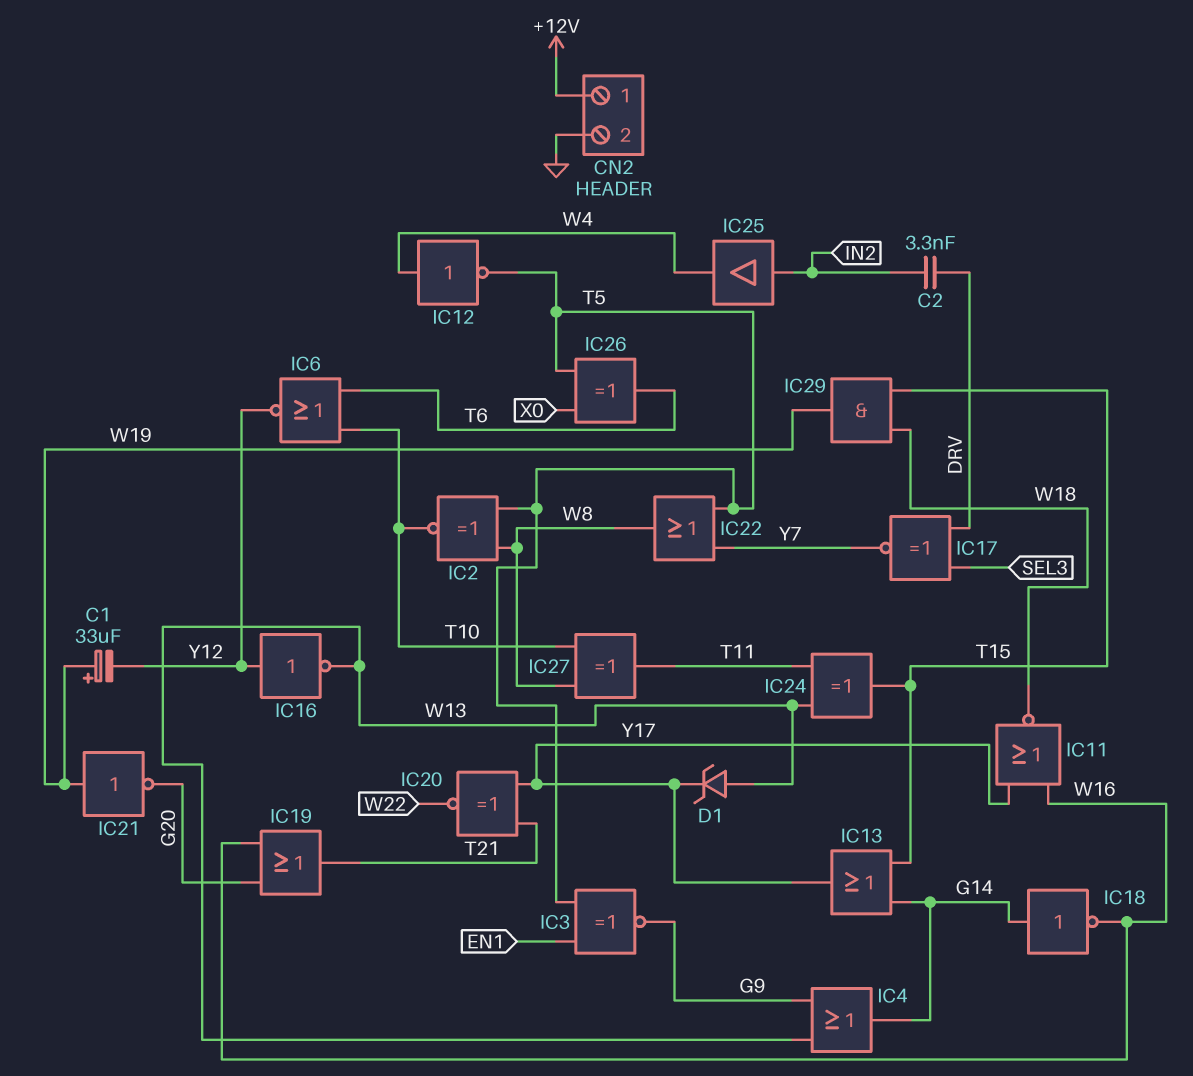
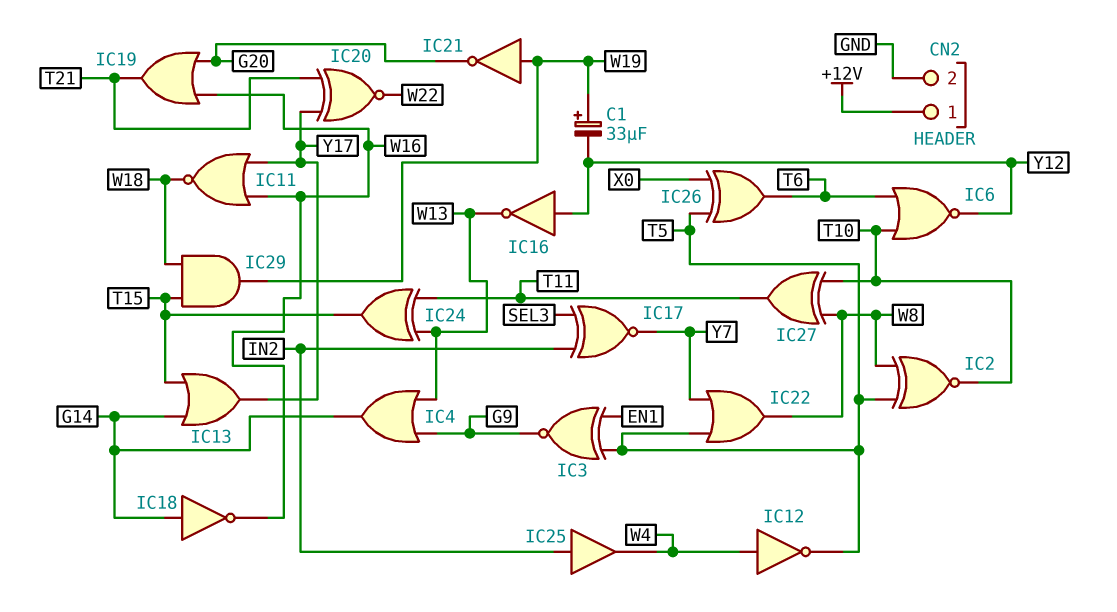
C2: 3.3nF (DRV, IN2) -> none
D1: zener (A W13, K Y17) -> none
IC17: XNOR (in DRV, in SEL3, out Y7) -> XNOR (in IN2, in SEL3, out Y7)

